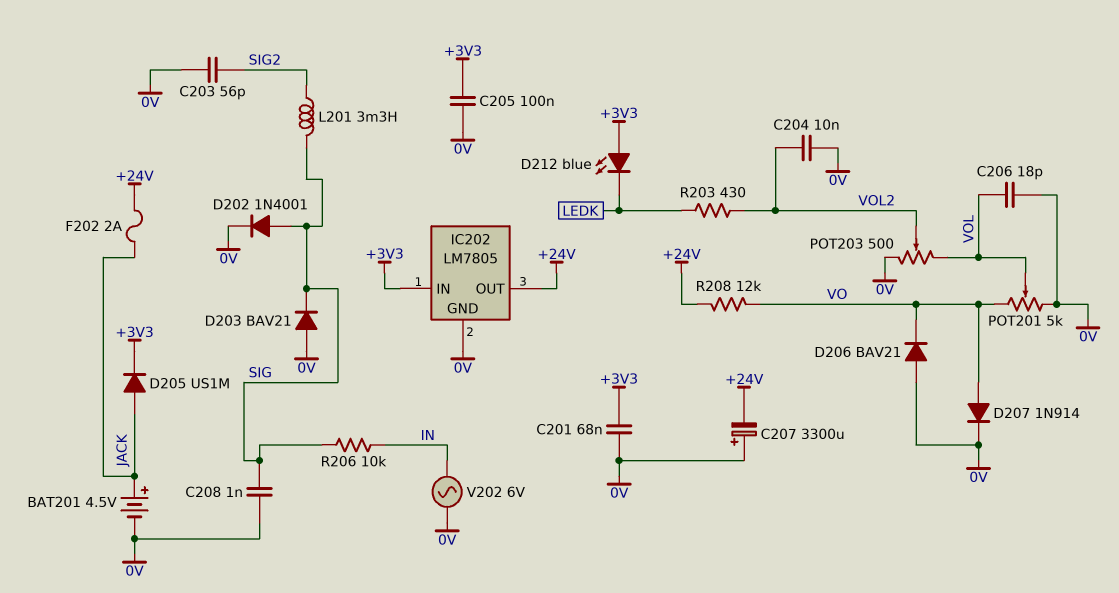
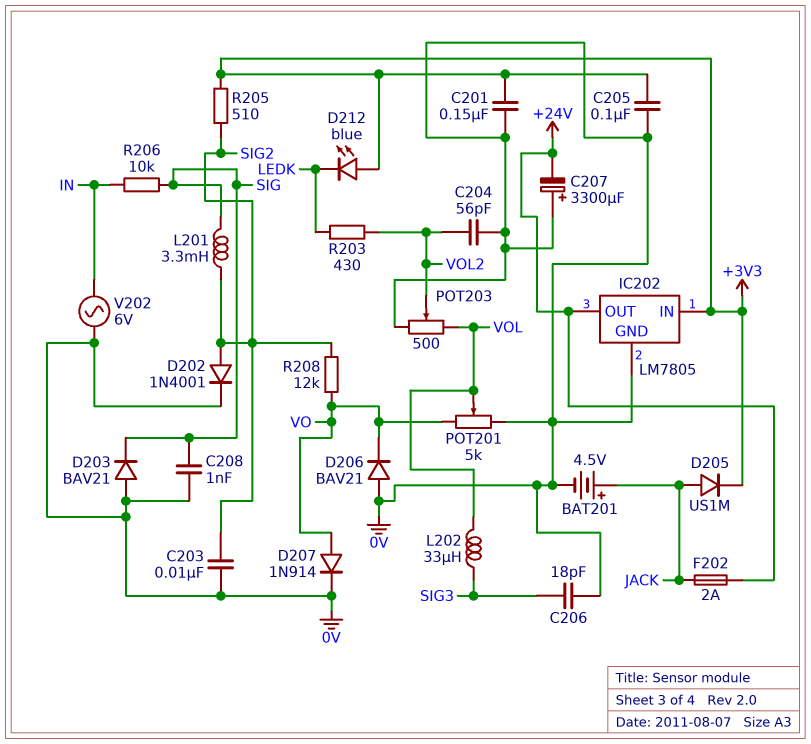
C201: 68nF (+3V3, 0V) -> 150nF (+3V3, 0V)
C203: 56pF (0V, SIG2) -> 10nF (0V, SIG2)
C204: 10nF (0V, VOL2) -> 56pF (0V, VOL2)
C206: 18pF (0V, VOL) -> 18pF (0V, SIG3)
D202: diode 1N4001 (A SIG, K 0V) -> diode 1N4001 (A SIG2, K 0V)
L202: none -> 33uH (SIG3, VOL)
R205: none -> 510 (+3V3, SIG2)
R208: 12k (+24V, VO) -> 12k (SIG2, VO)

